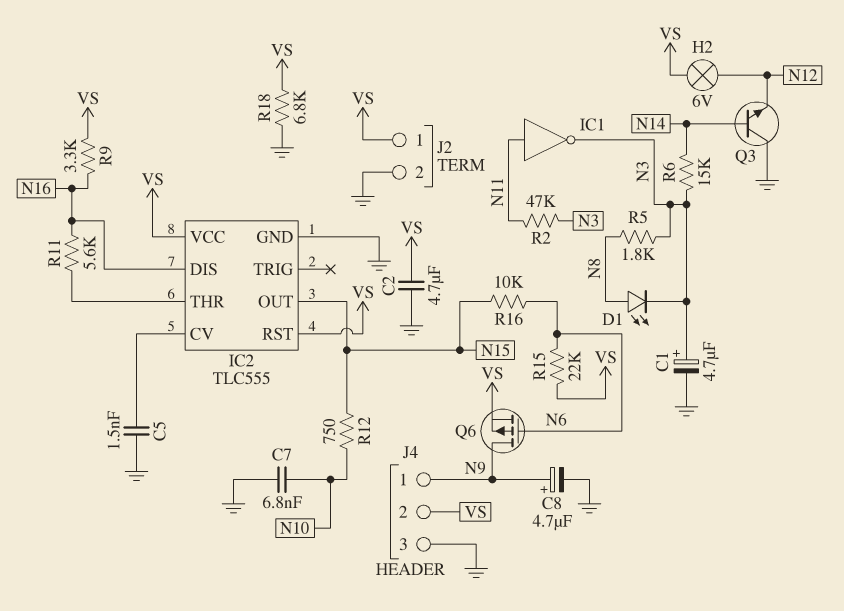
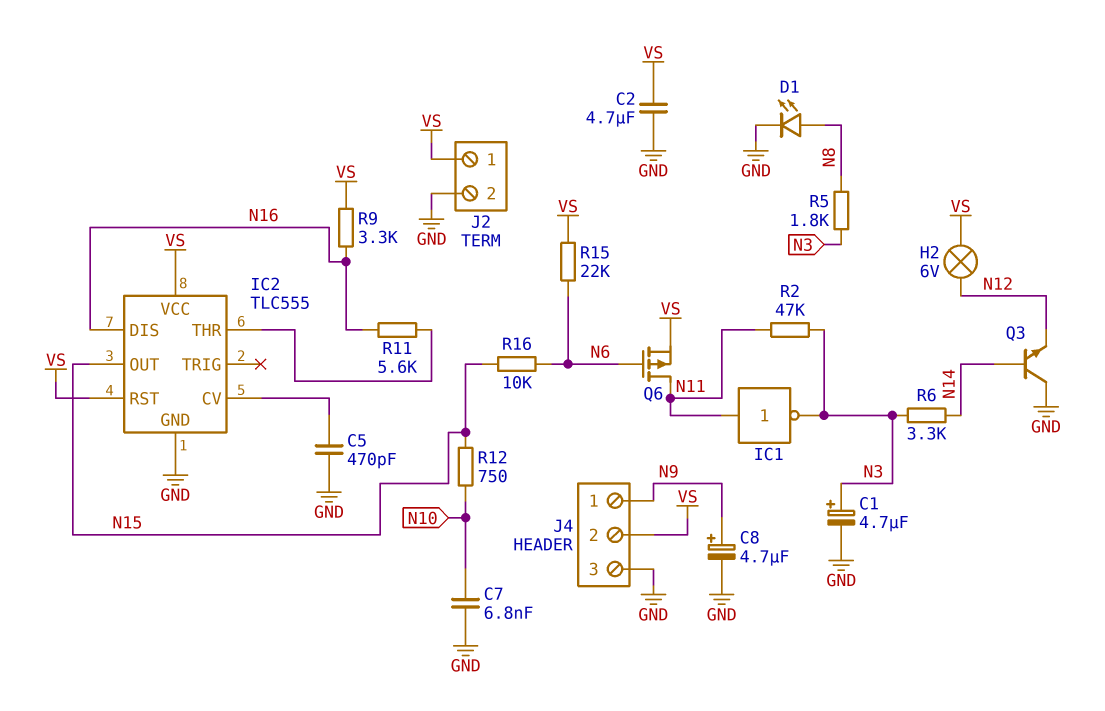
C5: 1.5nF (GND, IC2/CV) -> 470pF (GND, IC2/CV)
D1: LED (A N8, K N3) -> LED (A N8, K GND)
Q6: PMOS (G N6, D N9, S VS) -> PMOS (G N6, D N11, S VS)
R6: 15k (N3, N14) -> 3.3k (N3, N14)
R18: 6.8k (GND, VS) -> none

